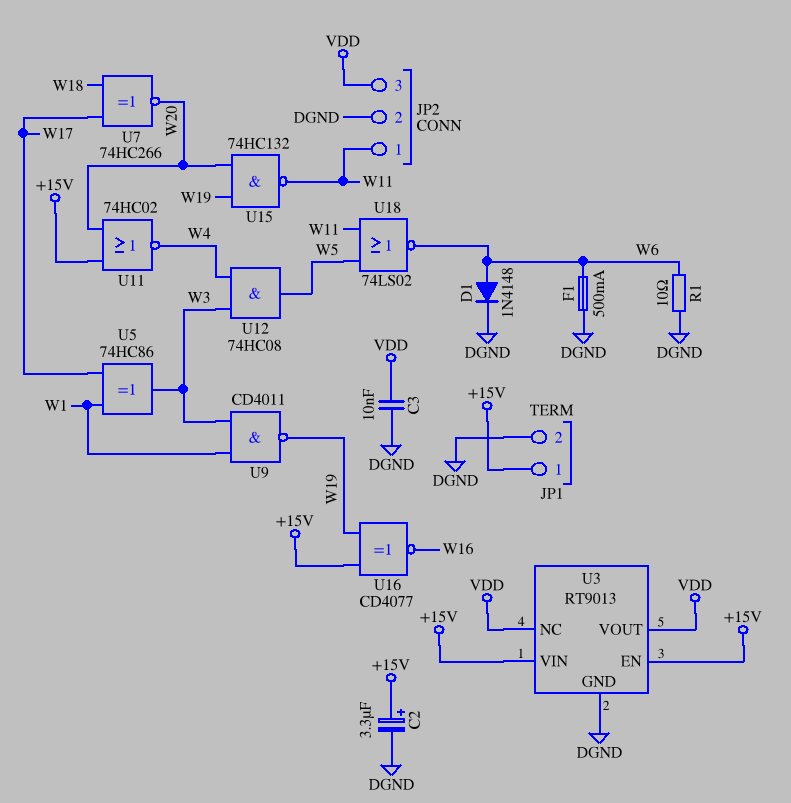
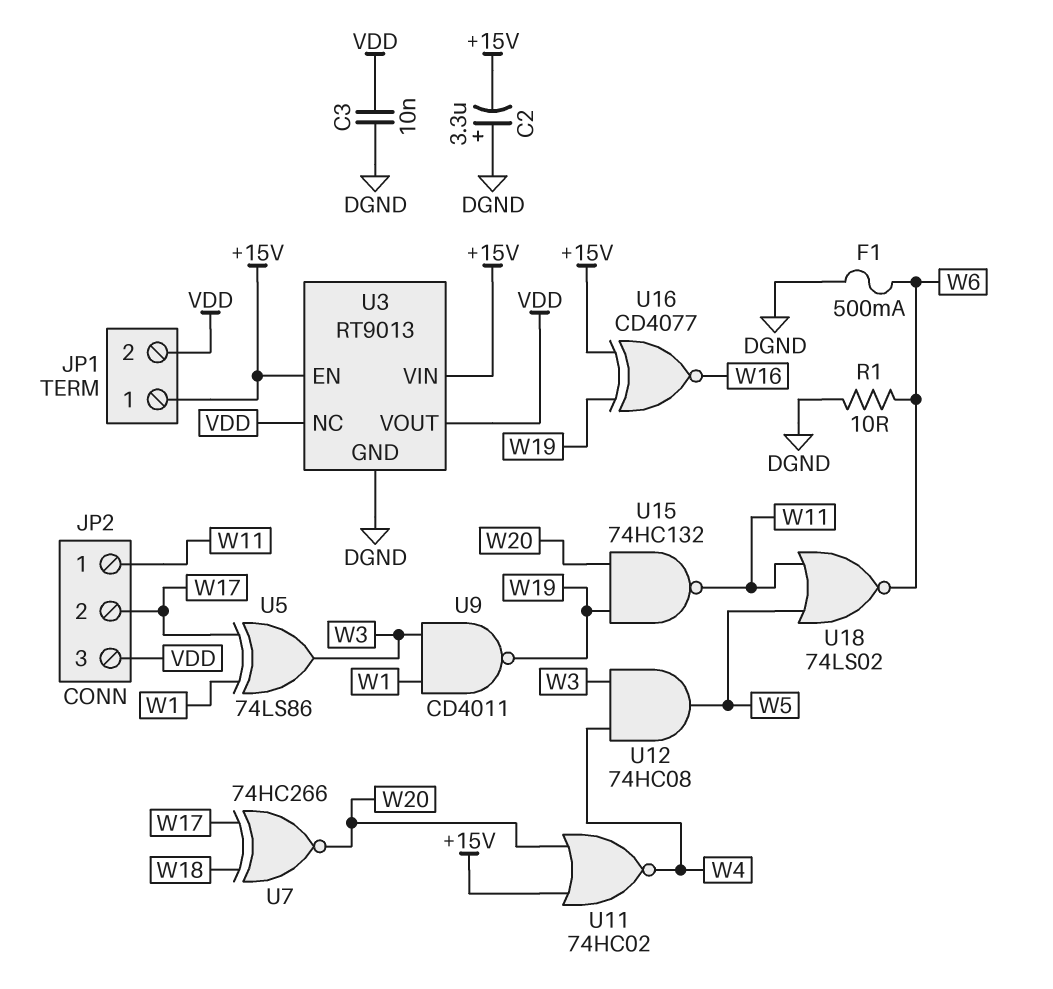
C2: 3.3uF (plus +15V, minus DGND) -> 3.3uF (plus DGND, minus +15V)
D1: diode 1N4148 (A W6, K DGND) -> none
JP1 pin 2: DGND -> VDD
JP2 pin 2: DGND -> W17
U5: XOR 74HC86 (in W1, in W17, out W3) -> XOR 74LS86 (in W1, in W17, out W3)

